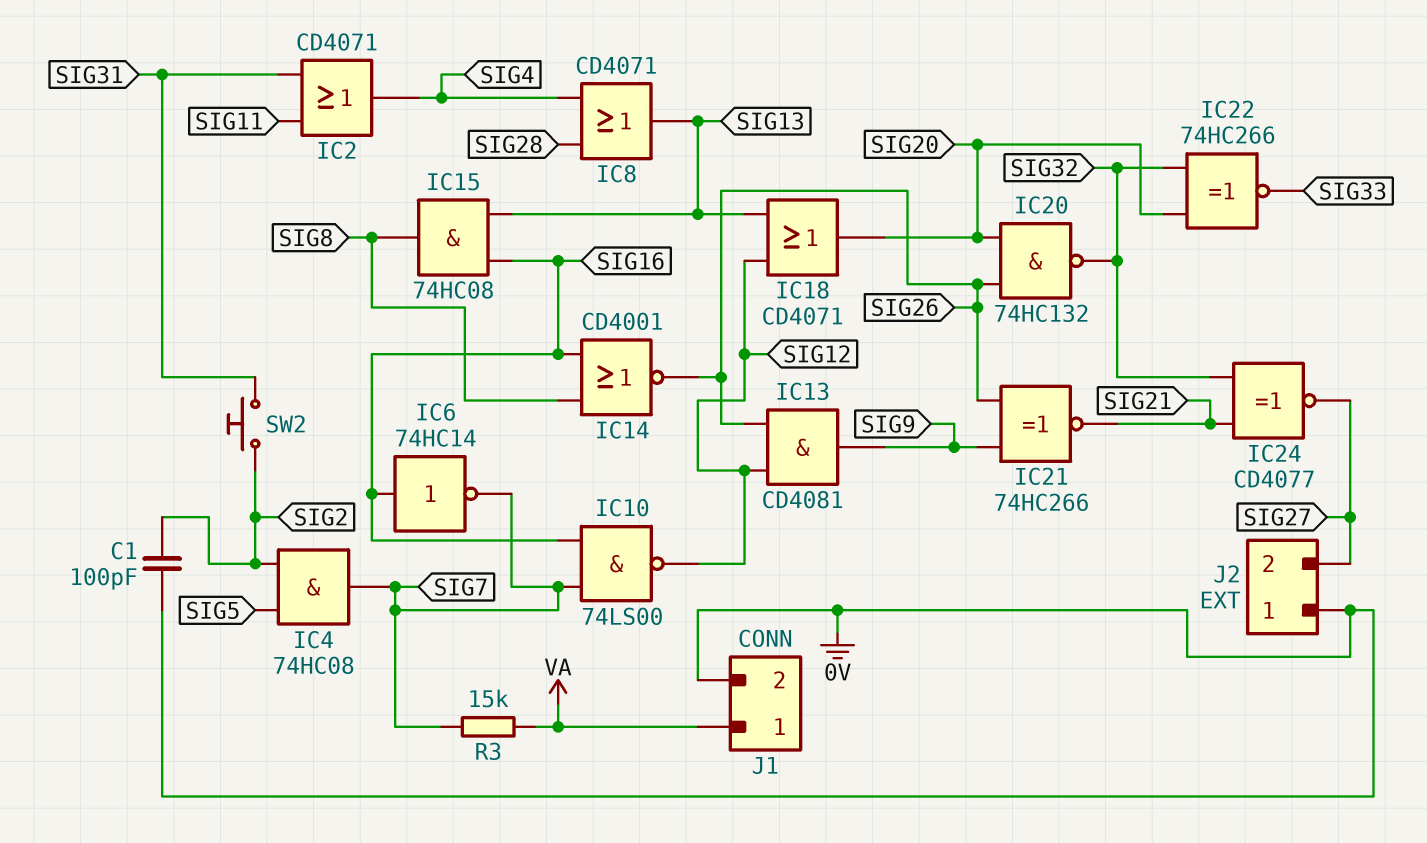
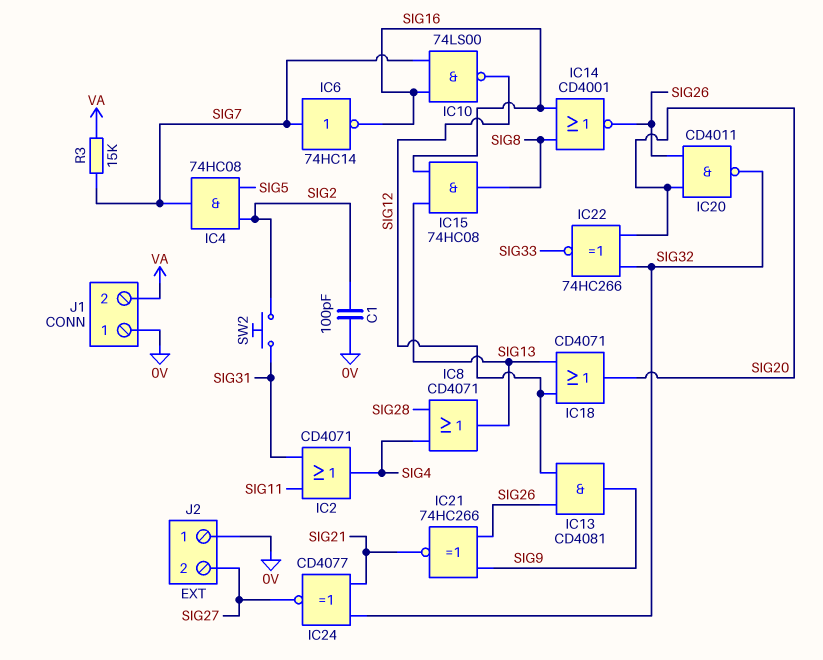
IC6: NOT 74HC14 (in SIG16, out SIG7) -> NOT 74HC14 (in SIG7, out SIG16)
IC20: NAND 74HC132 (in SIG20, in SIG26, out SIG32) -> NAND CD4011 (in SIG20, in SIG26, out SIG32)
J1 pin 1: VA -> 0V
J1 pin 2: 0V -> VA

